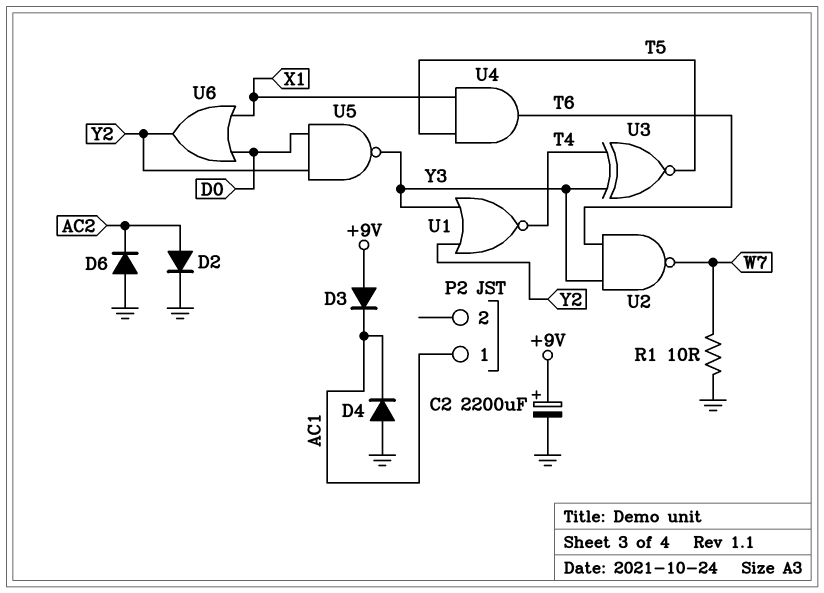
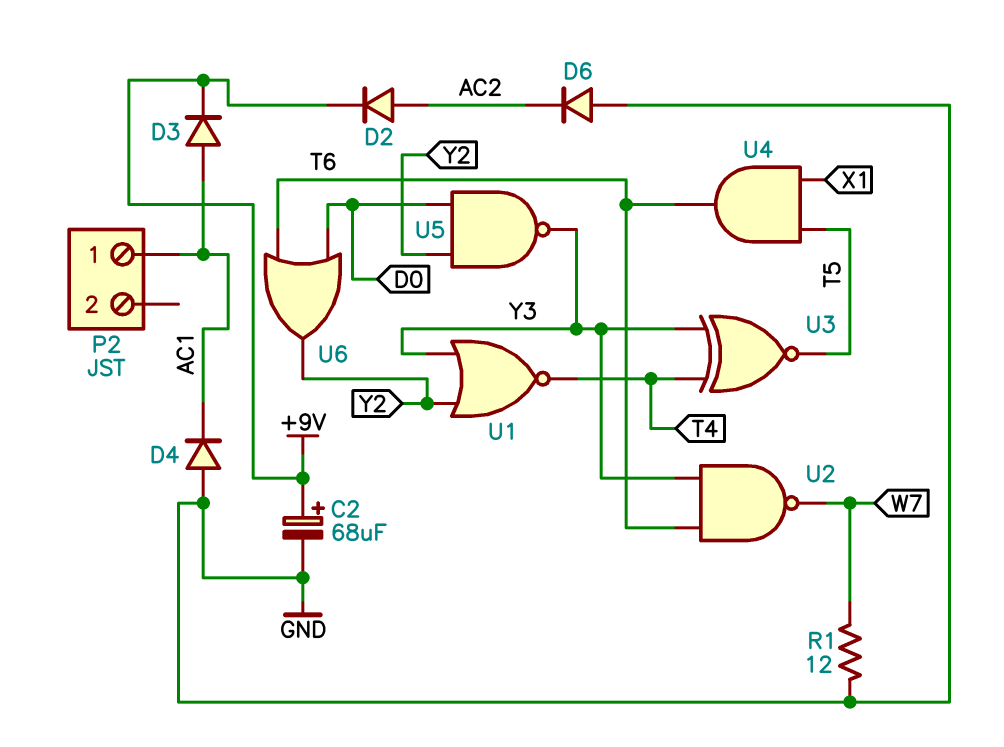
C2: 2200uF (plus +9V, minus GND) -> 68uF (plus +9V, minus GND)
D2: diode (A AC2, K GND) -> diode (A AC2, K +9V)
D3: diode (A +9V, K AC1) -> diode (A AC1, K +9V)
R1: 10 (GND, W7) -> 12 (GND, W7)
U6: OR (in D0, in X1, out Y2) -> OR (in D0, in T6, out Y2)

